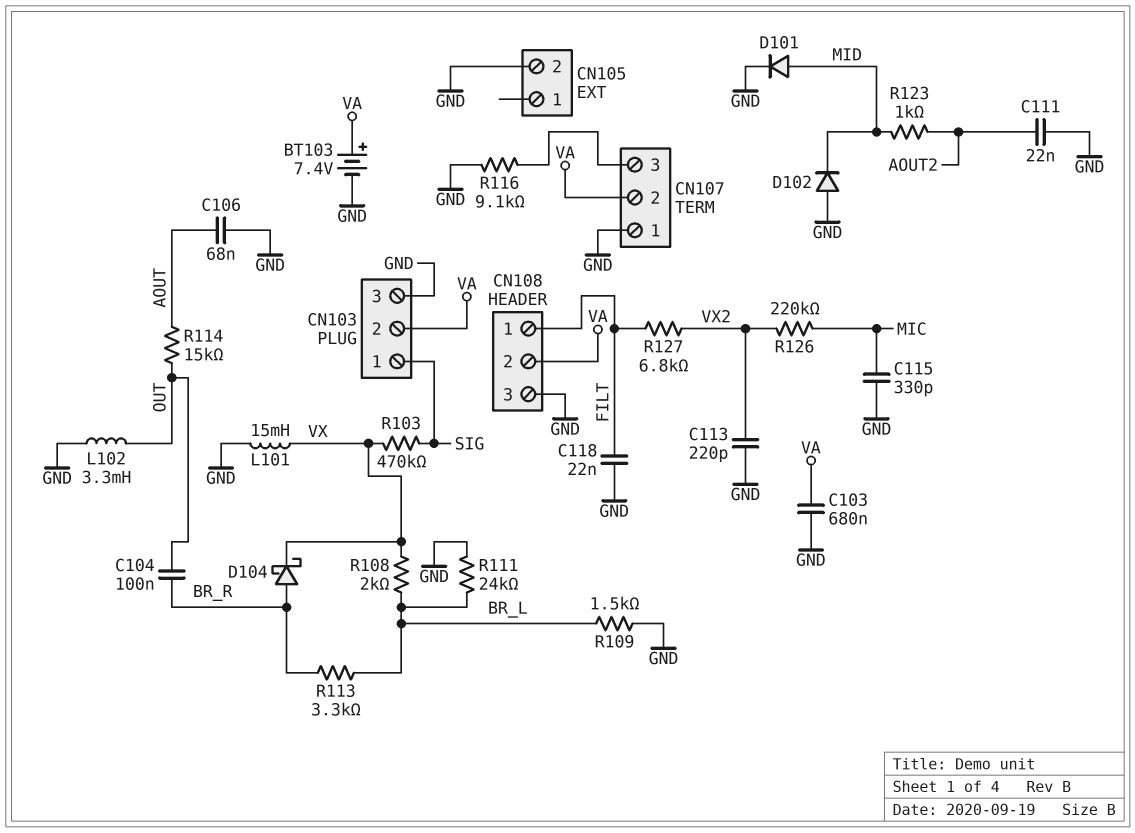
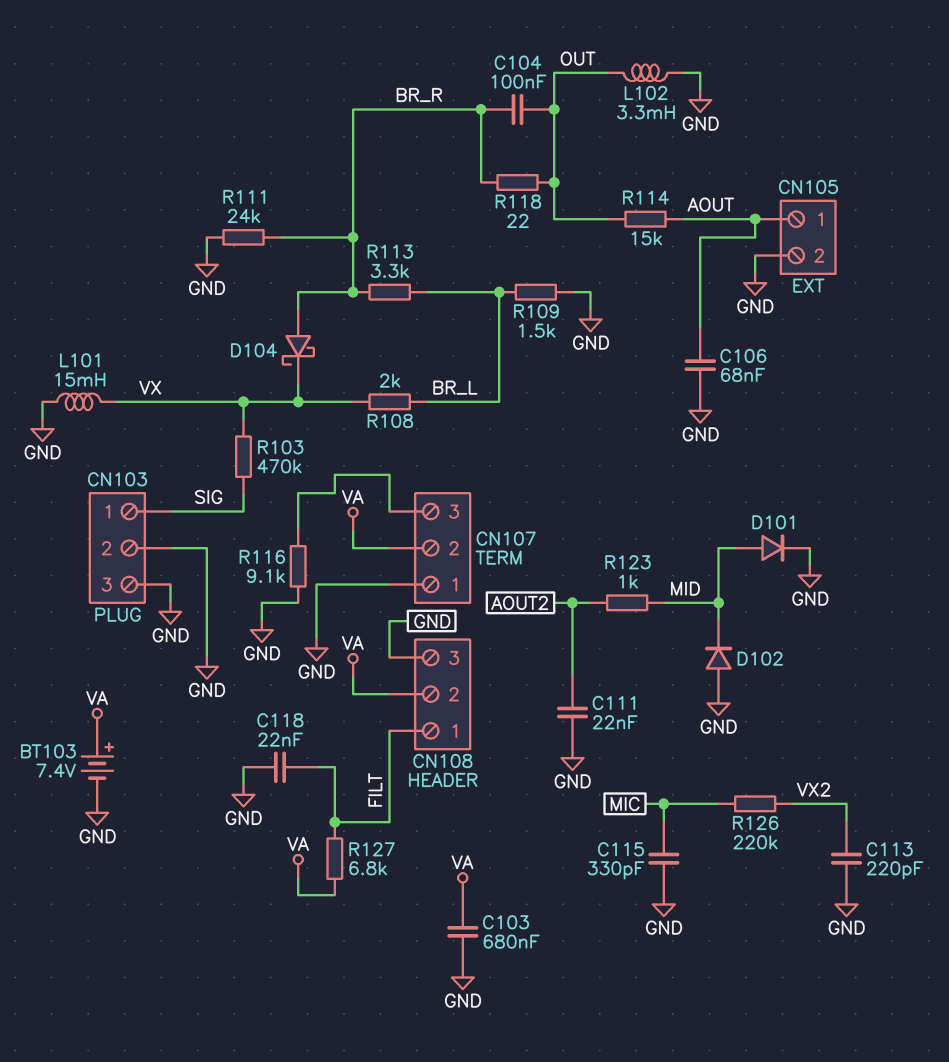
CN103 pin 2: VA -> GND
CN105 pin 1: none -> AOUT
R111: 24k (BR_L, GND) -> 24k (BR_R, GND)
R118: none -> 22 (BR_R, OUT)
R127: 6.8k (FILT, VX2) -> 6.8k (FILT, VA)

